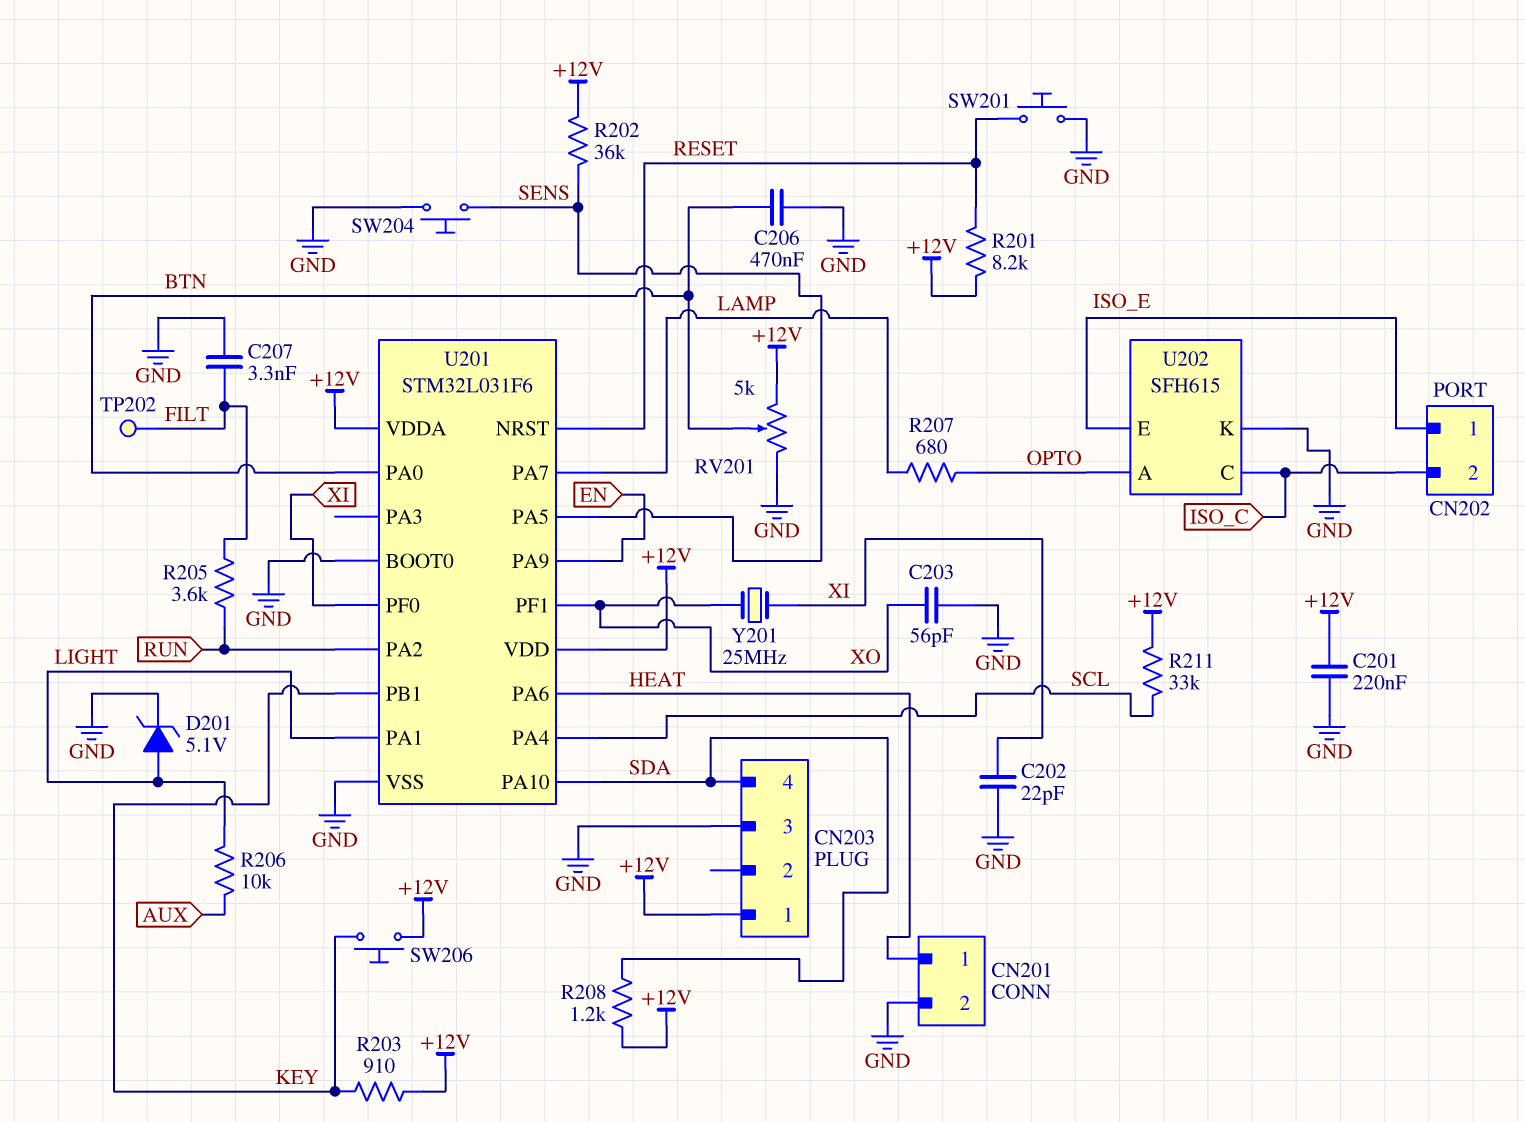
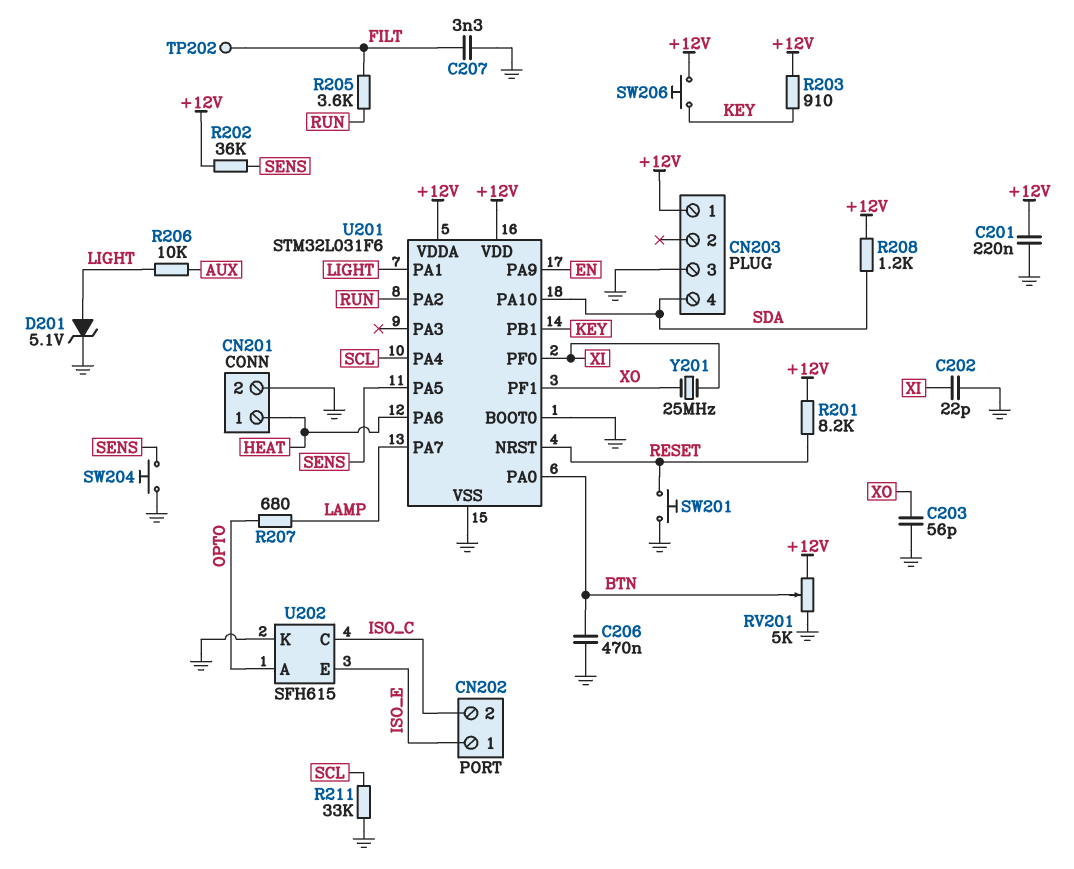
R211: 33k (+12V, SCL) -> 33k (GND, SCL)

